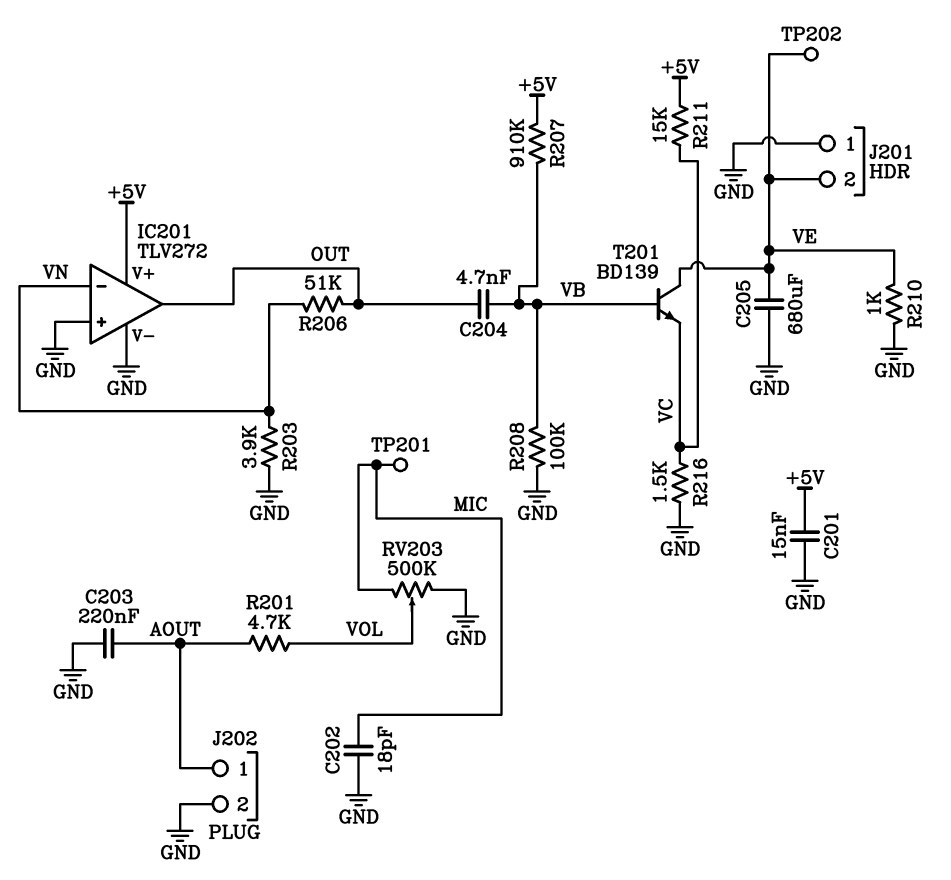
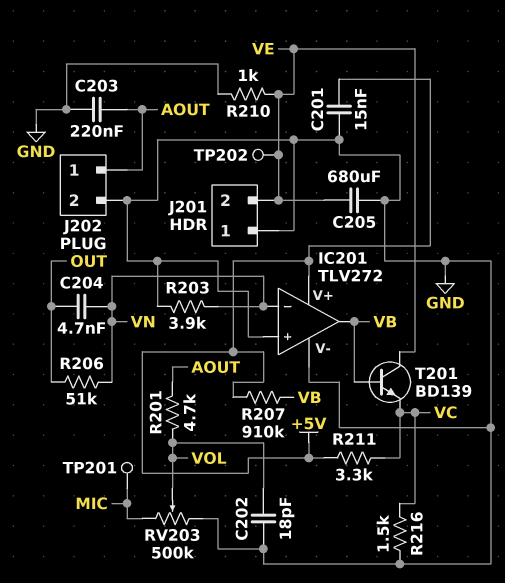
C202: 18pF (GND, MIC) -> 18pF (GND, VOL)
C204: 4.7nF (OUT, VB) -> 4.7nF (OUT, VN)
IC201 pin out: OUT -> VB
R208: 100k (GND, VB) -> none
R211: 15k (+5V, VC) -> 3.3k (+5V, VC)

